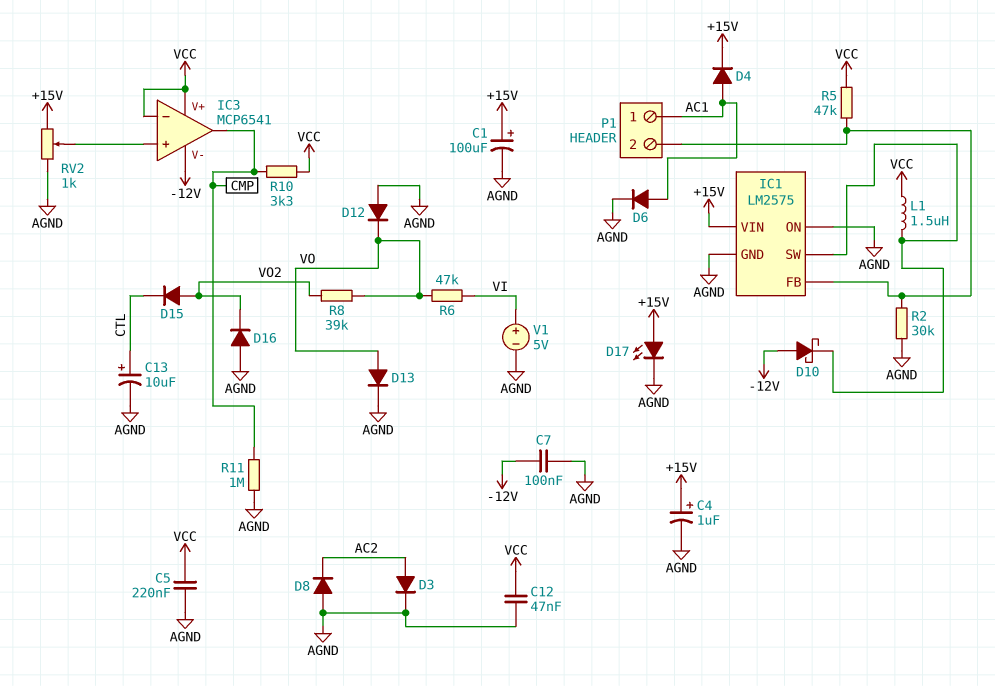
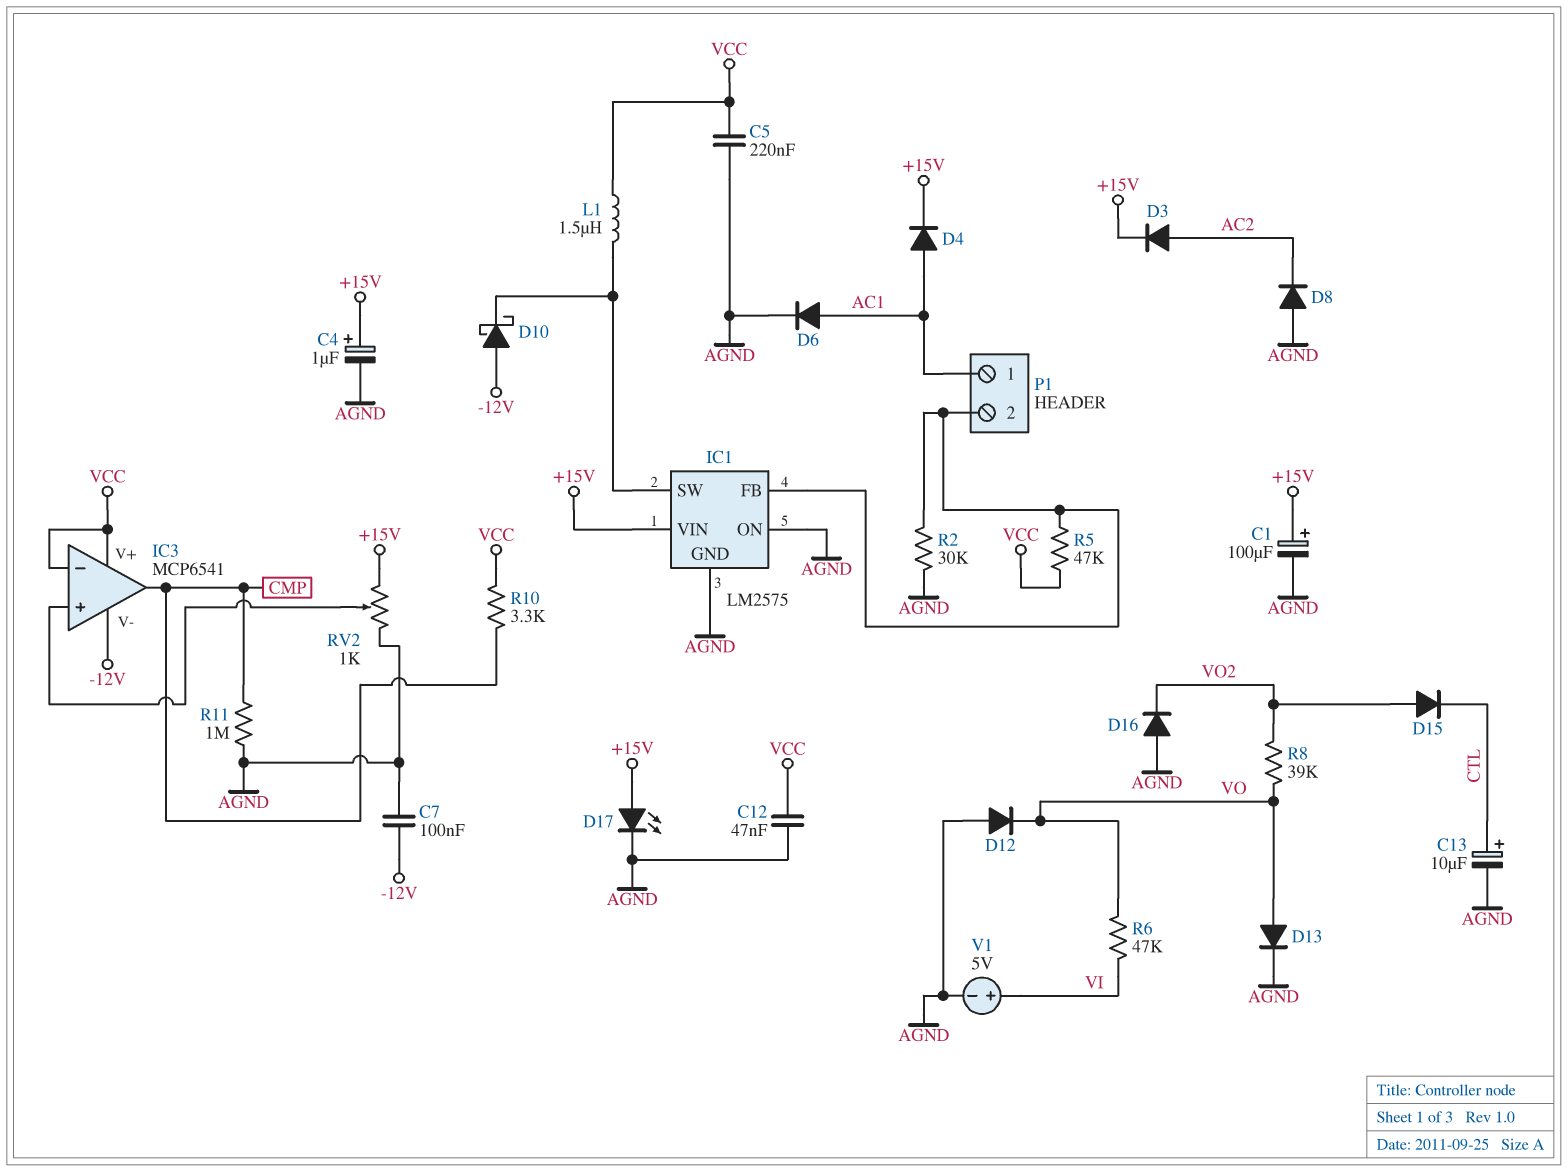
D3: diode (A AC2, K AGND) -> diode (A AC2, K +15V)

